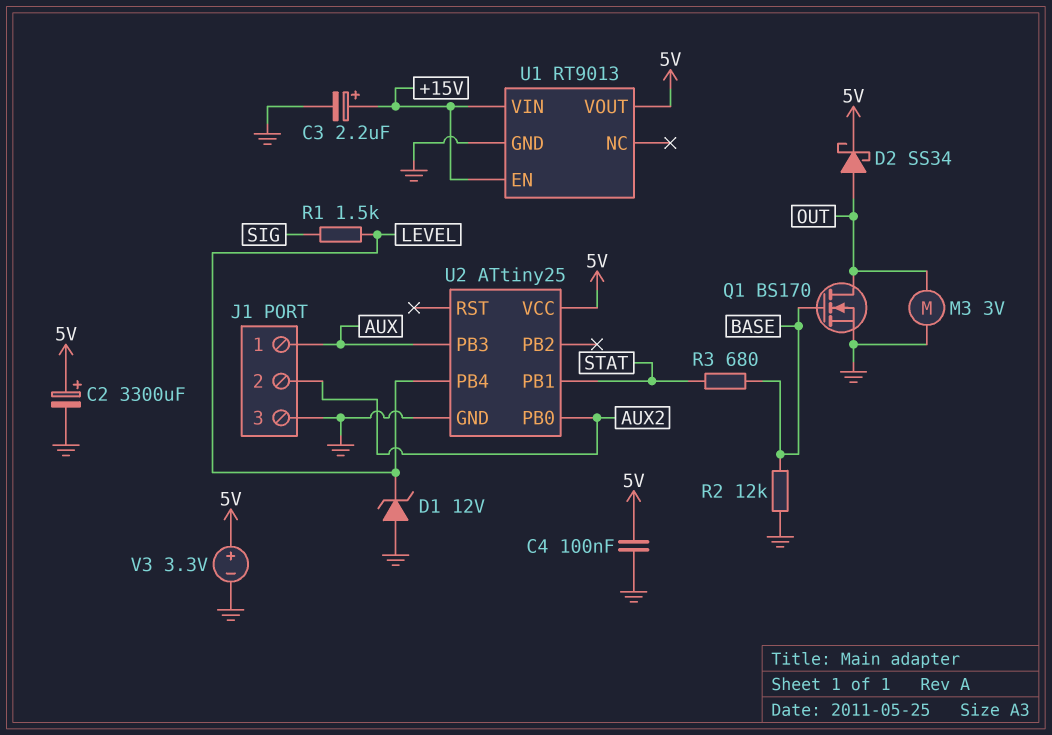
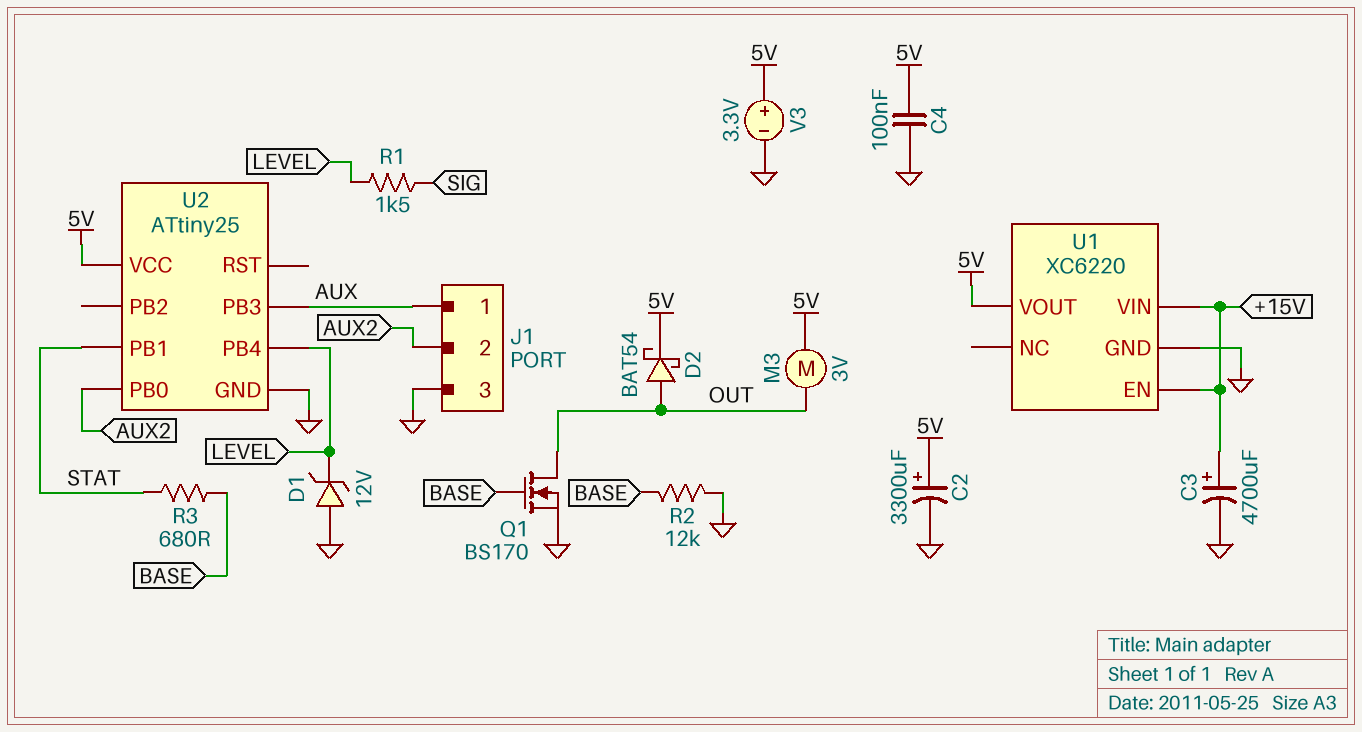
C3: 2.2uF (plus +15V, minus GND) -> 4700uF (plus +15V, minus GND)
D2: schottky SS34 (A OUT, K 5V) -> schottky BAT54 (A OUT, K 5V)
M3: motor 3V (GND, OUT) -> motor 3V (5V, OUT)
U1: RT9013 -> XC6220

